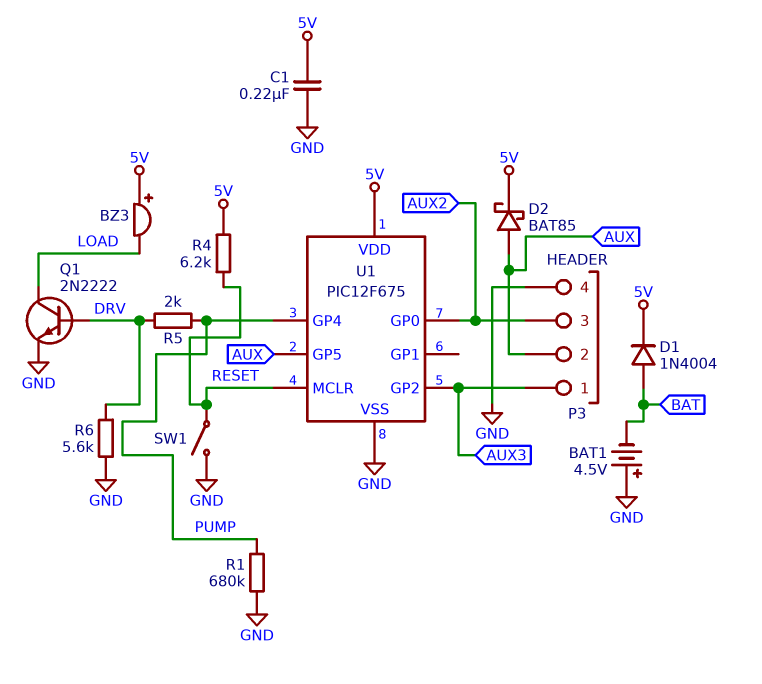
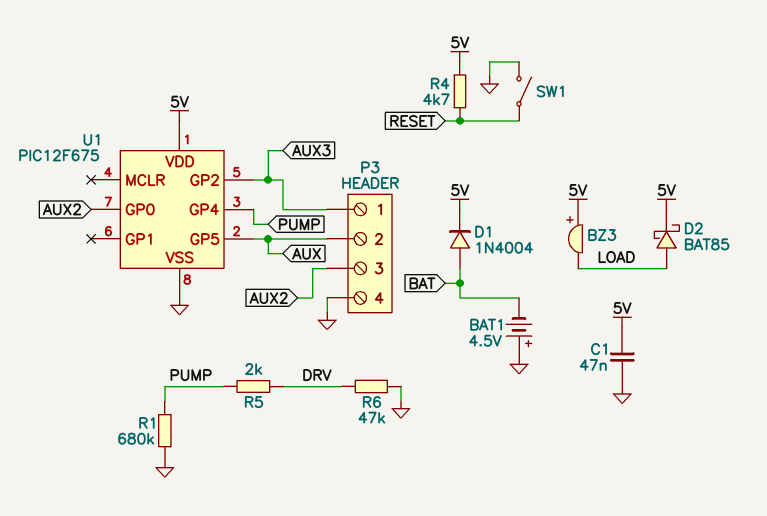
C1: 220nF (5V, GND) -> 47nF (5V, GND)
D2: schottky BAT85 (A AUX, K 5V) -> schottky BAT85 (A LOAD, K 5V)
Q1: NPN 2N2222 (B DRV, C LOAD, E GND) -> none
R4: 6.2k (5V, RESET) -> 4.7k (5V, RESET)
R6: 5.6k (DRV, GND) -> 47k (DRV, GND)
U1 pin MCLR: RESET -> none

